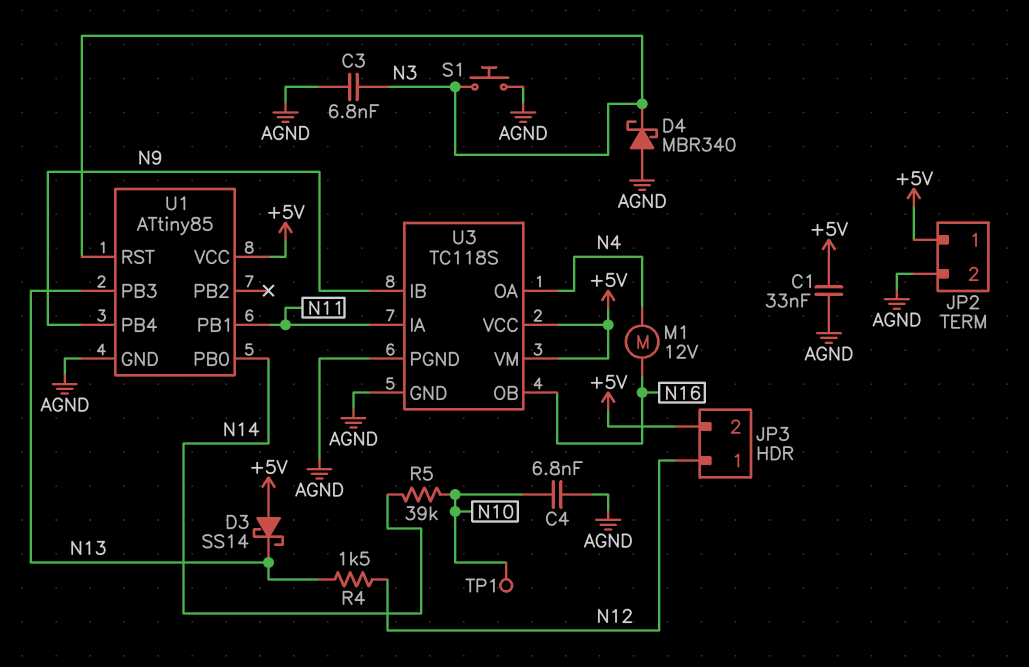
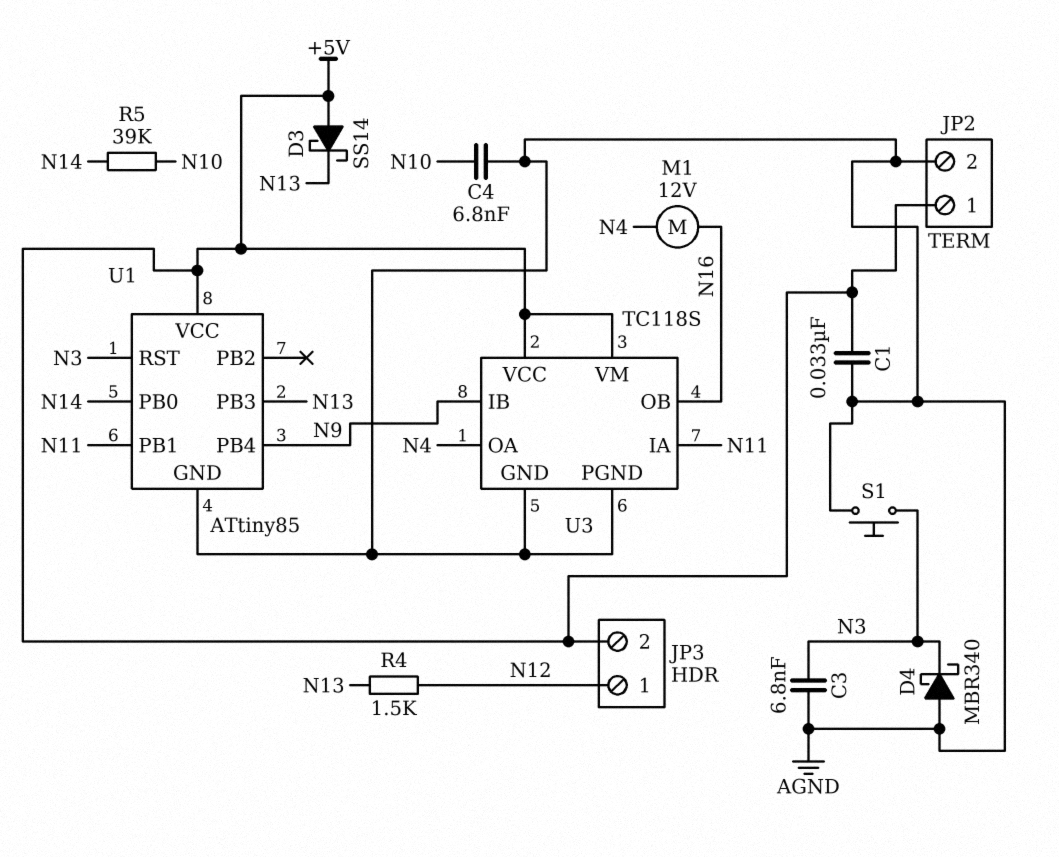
TP1: test point (N10) -> none

